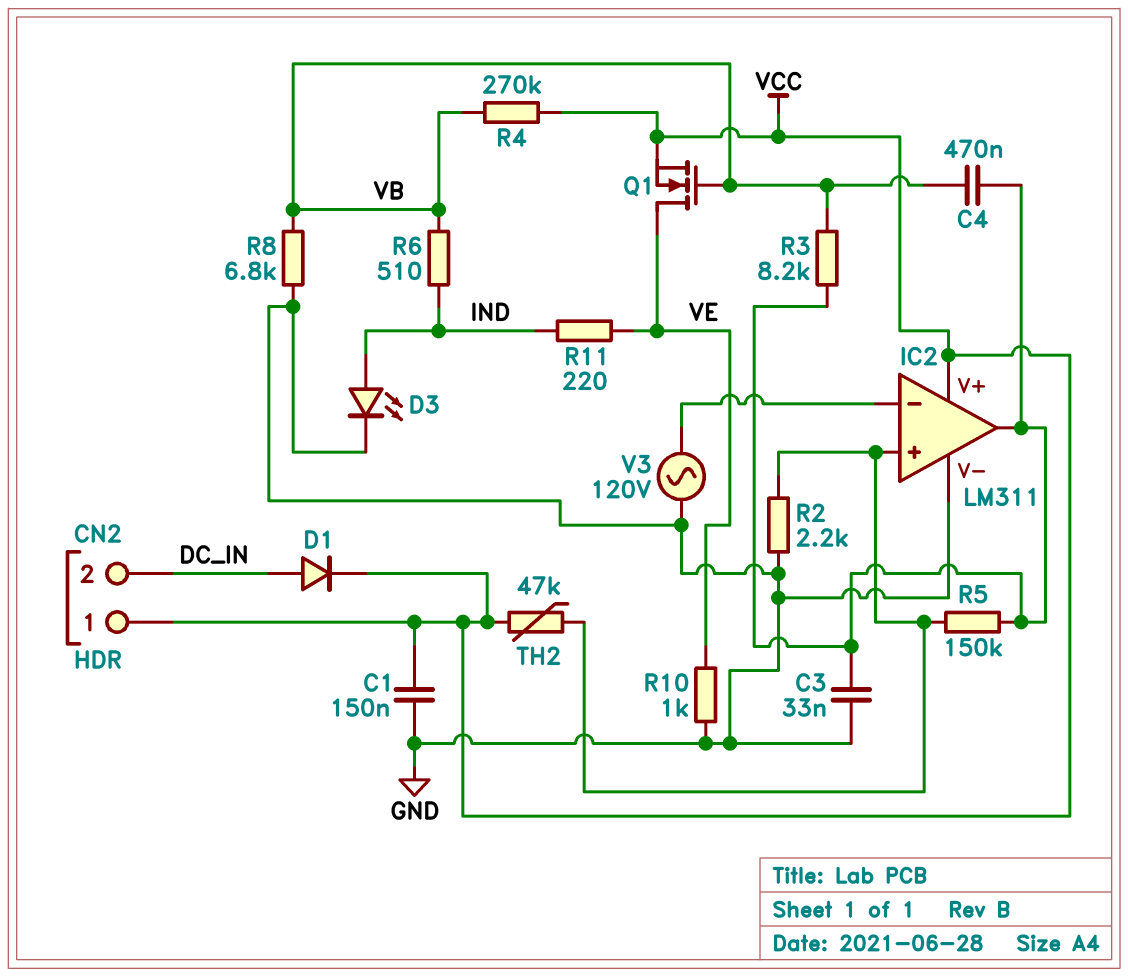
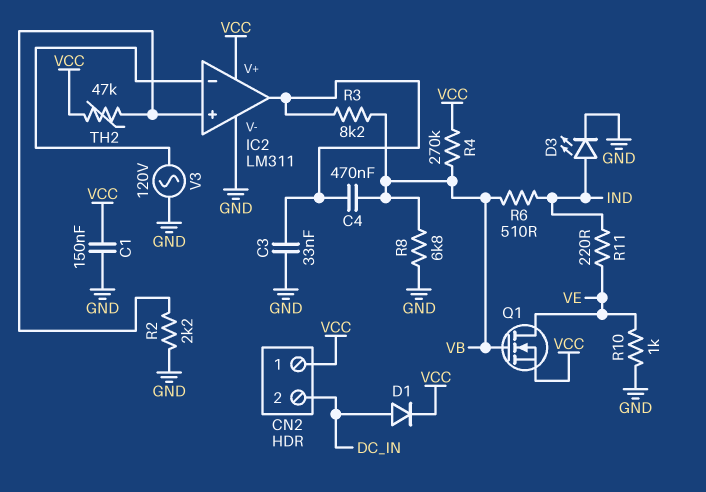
R5: 150k (IC2/in+, IC2/out) -> none

